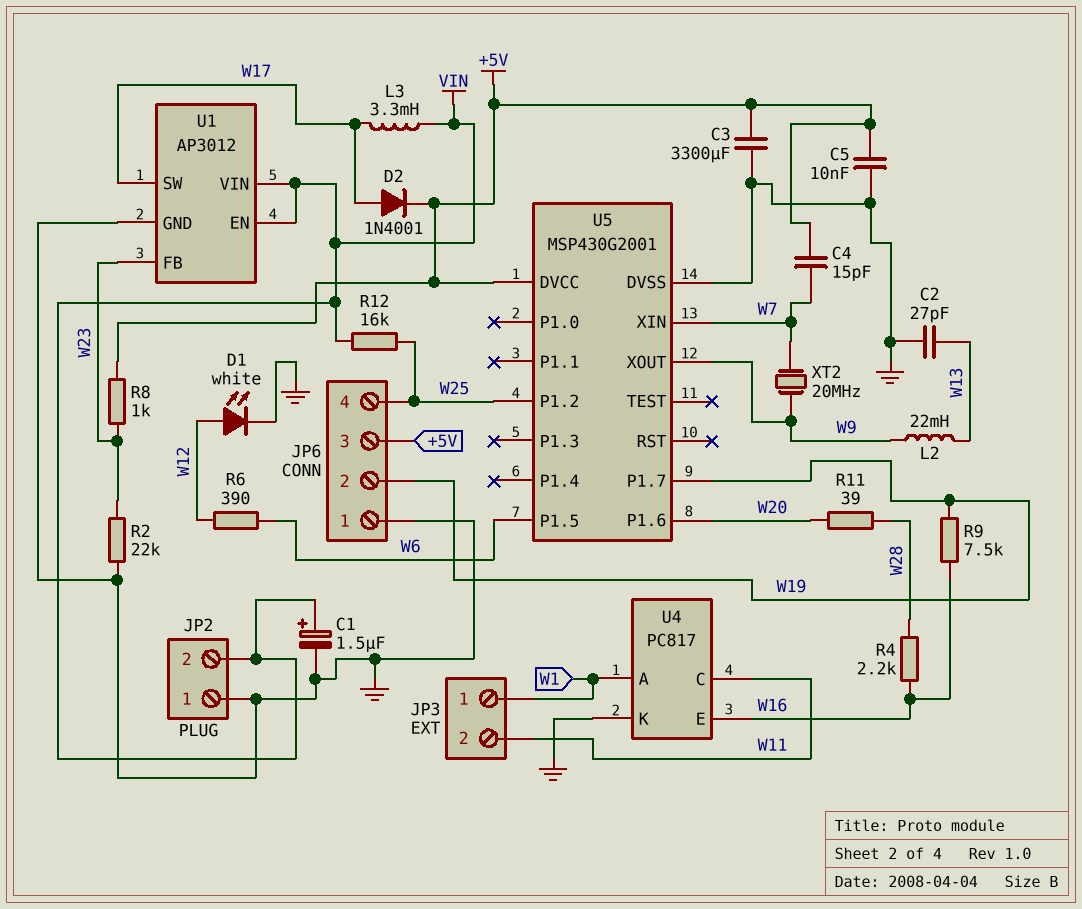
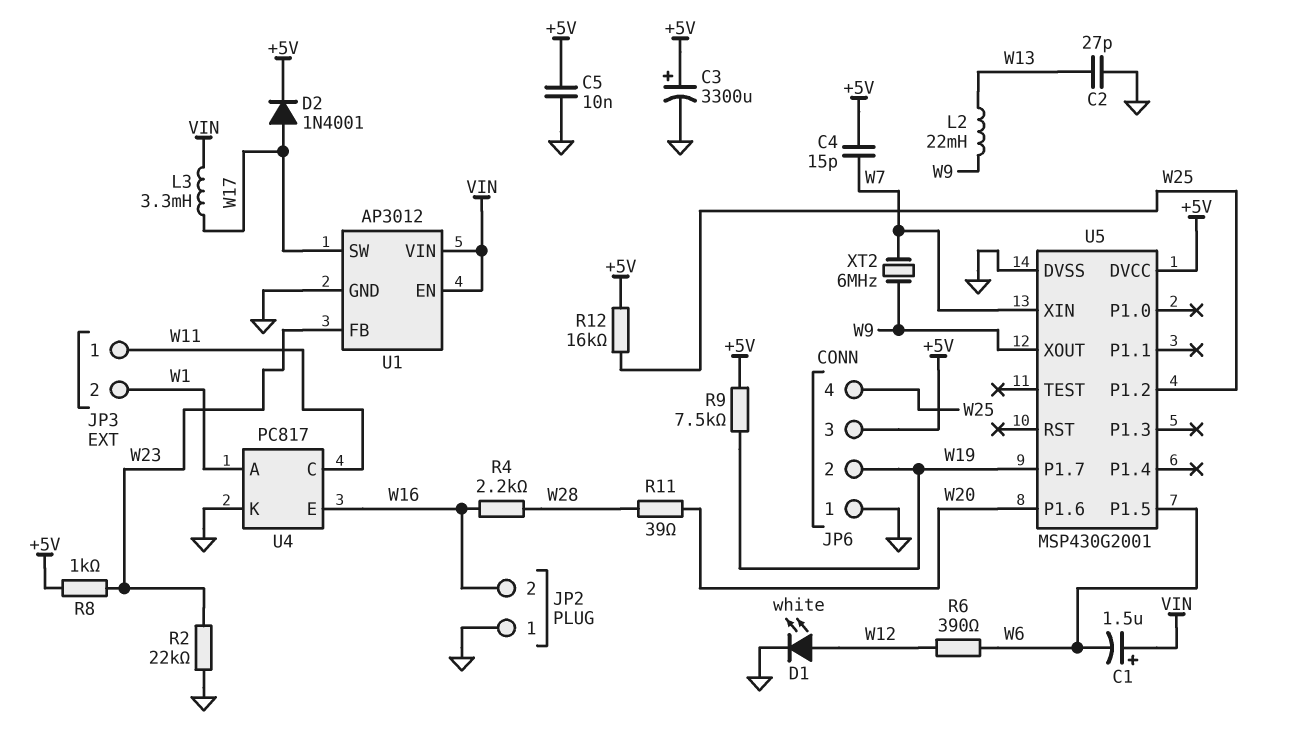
C1: 1.5uF (plus VIN, minus GND) -> 1.5uF (plus VIN, minus W6)
C3: 3300uF (+5V, GND) -> 3300uF (plus +5V, minus GND)
JP2 pin 2: VIN -> W16
JP3 pin 1: W1 -> W11
JP3 pin 2: W11 -> W1
R9: 7.5k (W16, W19) -> 7.5k (+5V, W19)
R12: 16k (VIN, W25) -> 16k (+5V, W25)
XT2: 20MHz (W7, W9) -> 6MHz (W7, W9)

